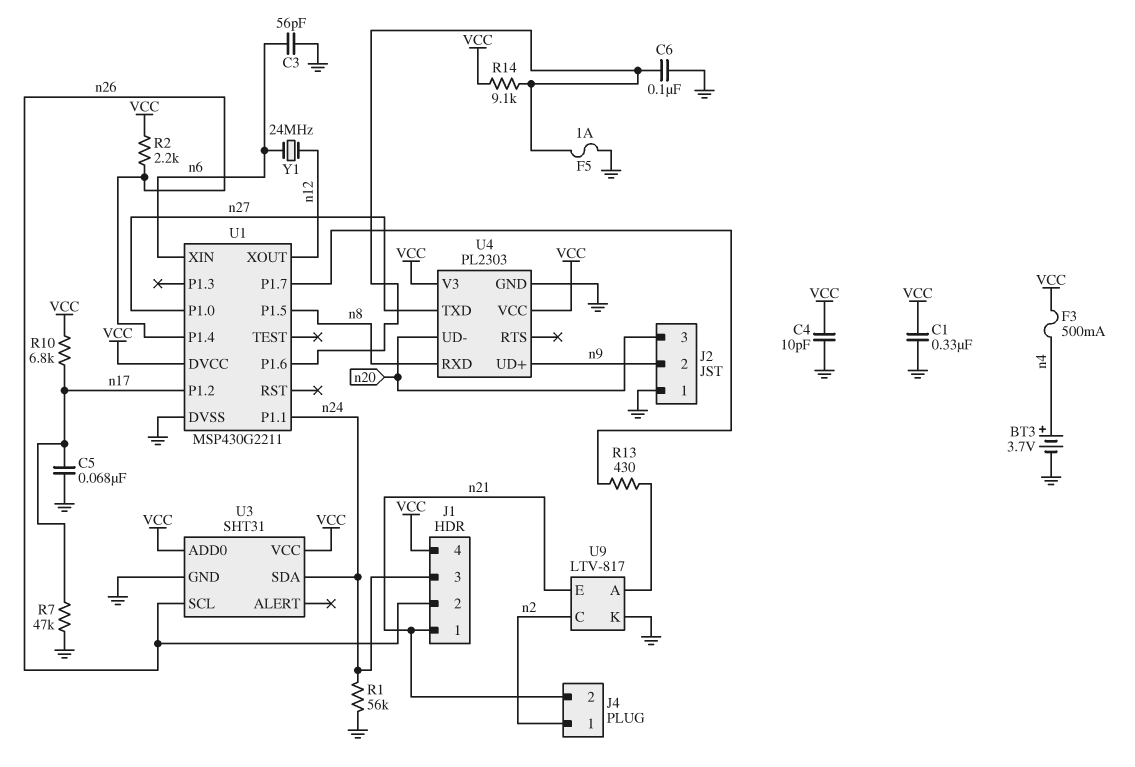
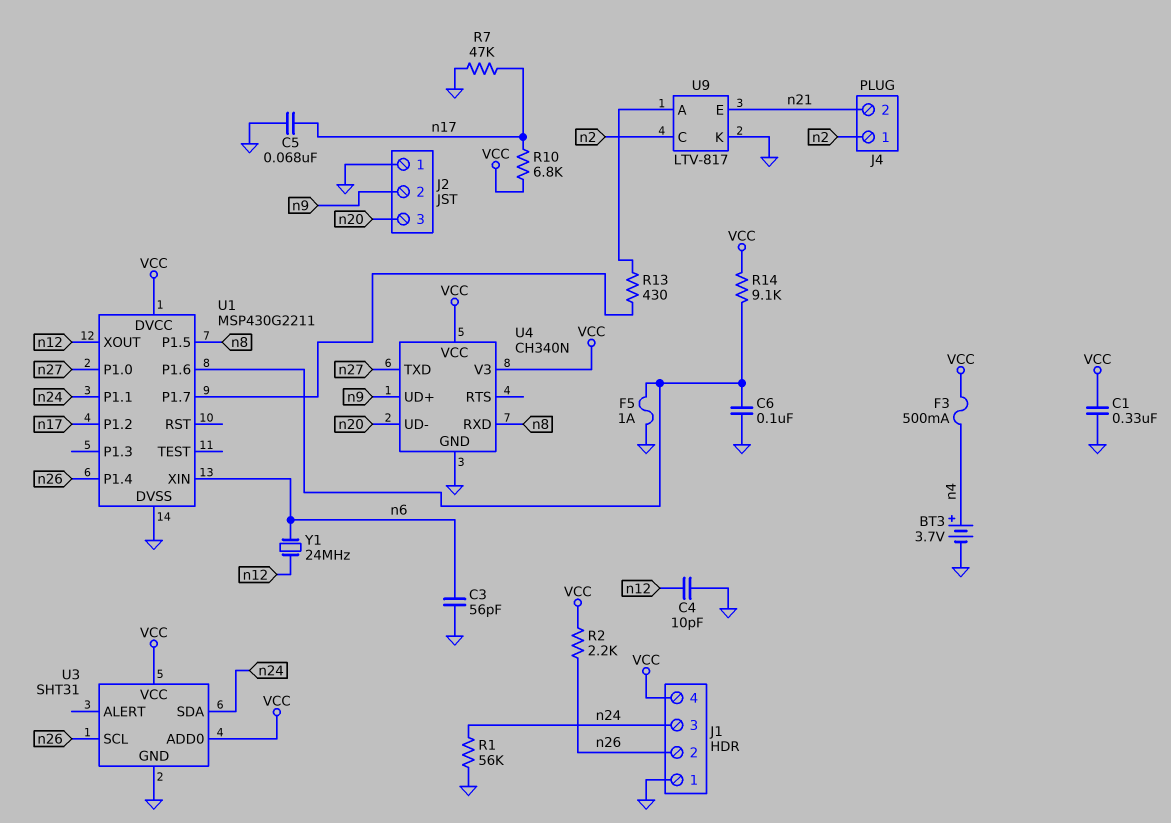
C4: 10pF (GND, VCC) -> 10pF (GND, n12)
J1 pin 1: n21 -> GND
U4: PL2303 -> CH340N

